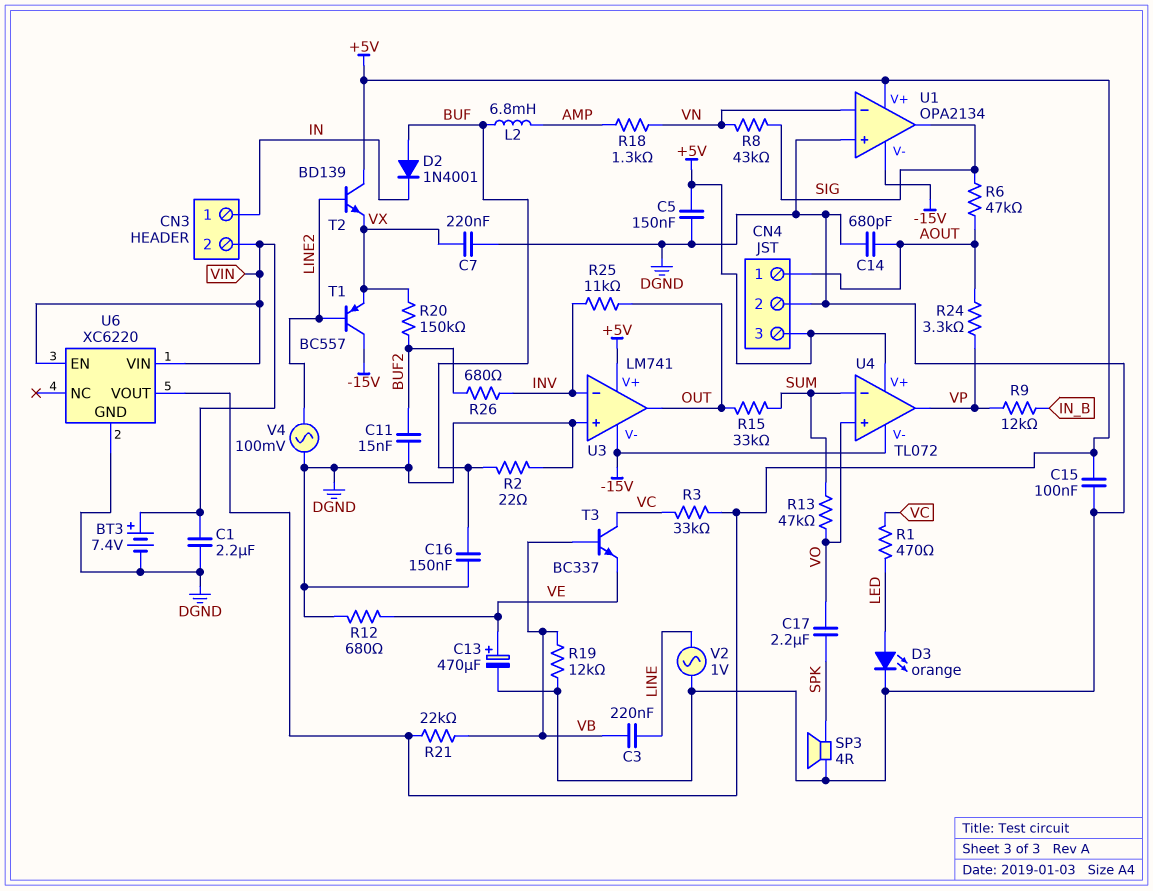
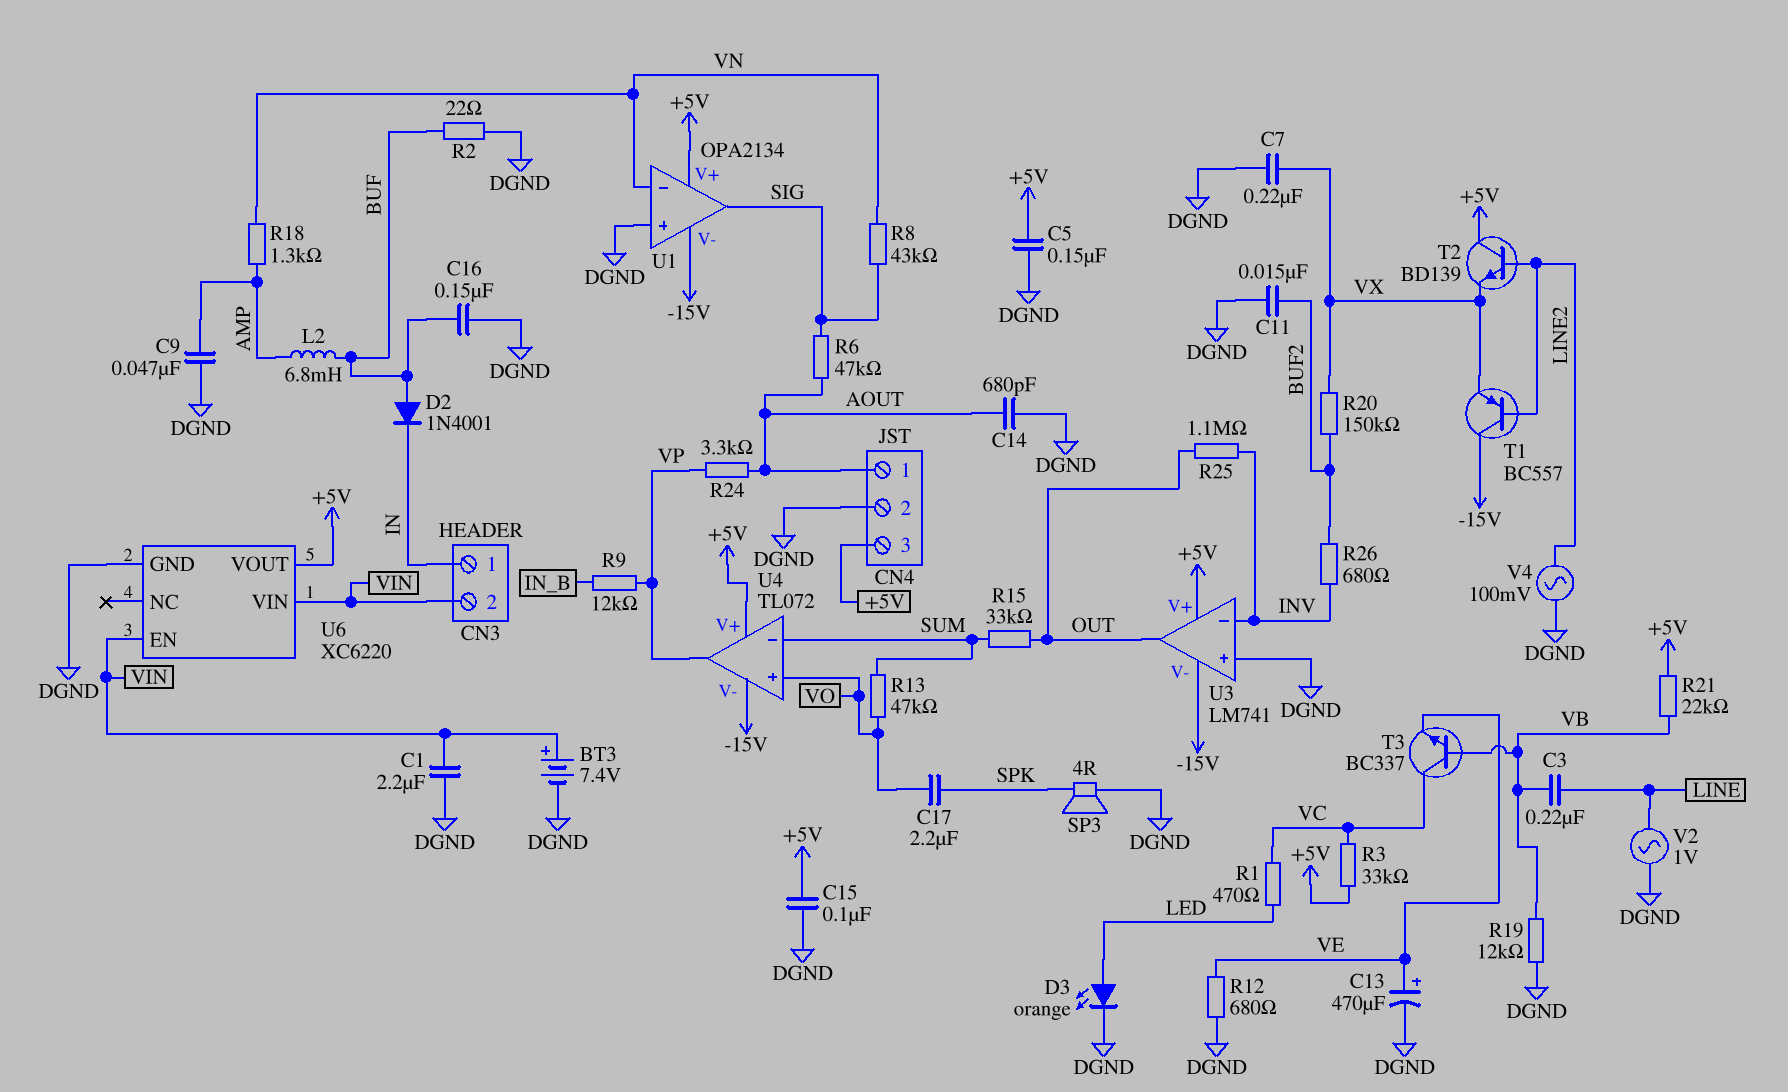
C9: none -> 47nF (AMP, DGND)
R25: 11k (INV, OUT) -> 1.1M (INV, OUT)

